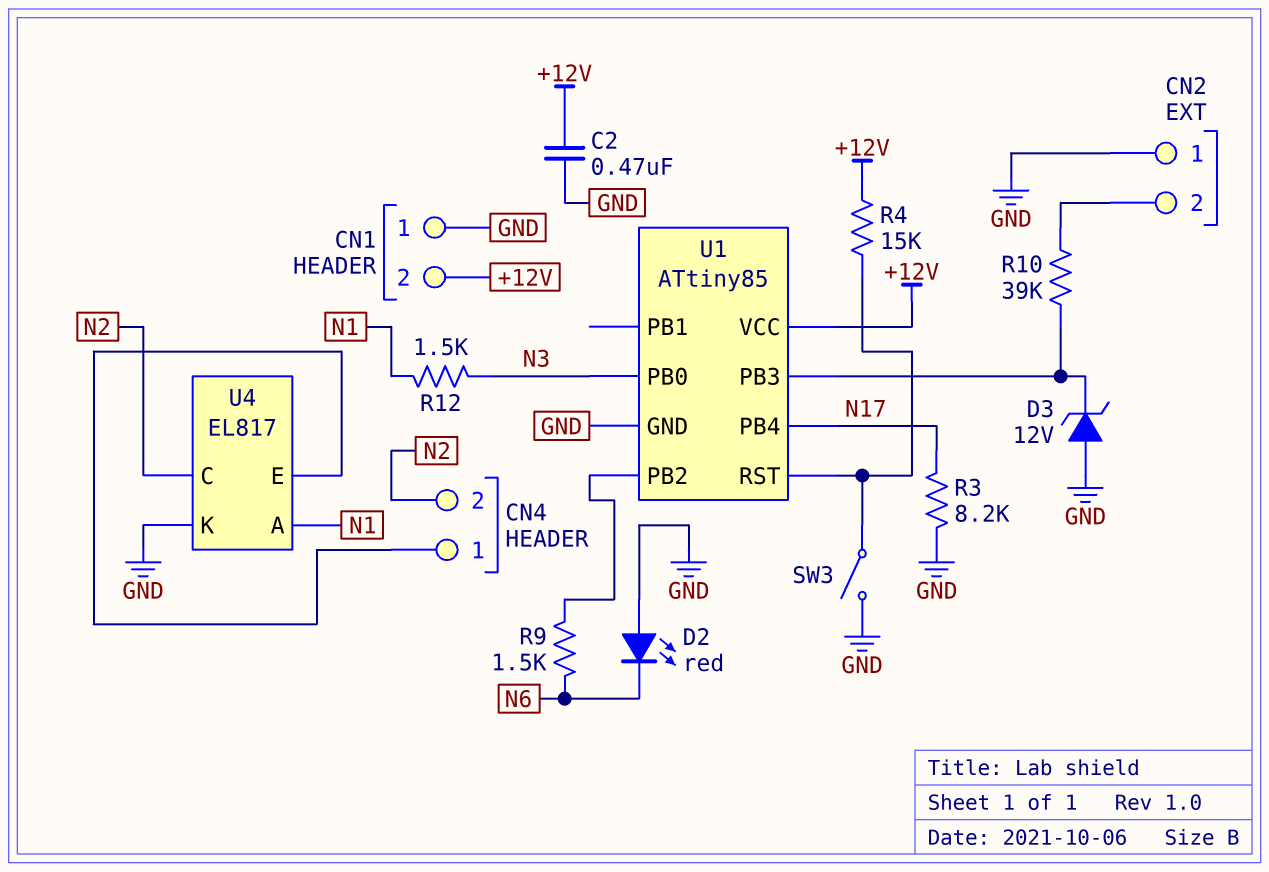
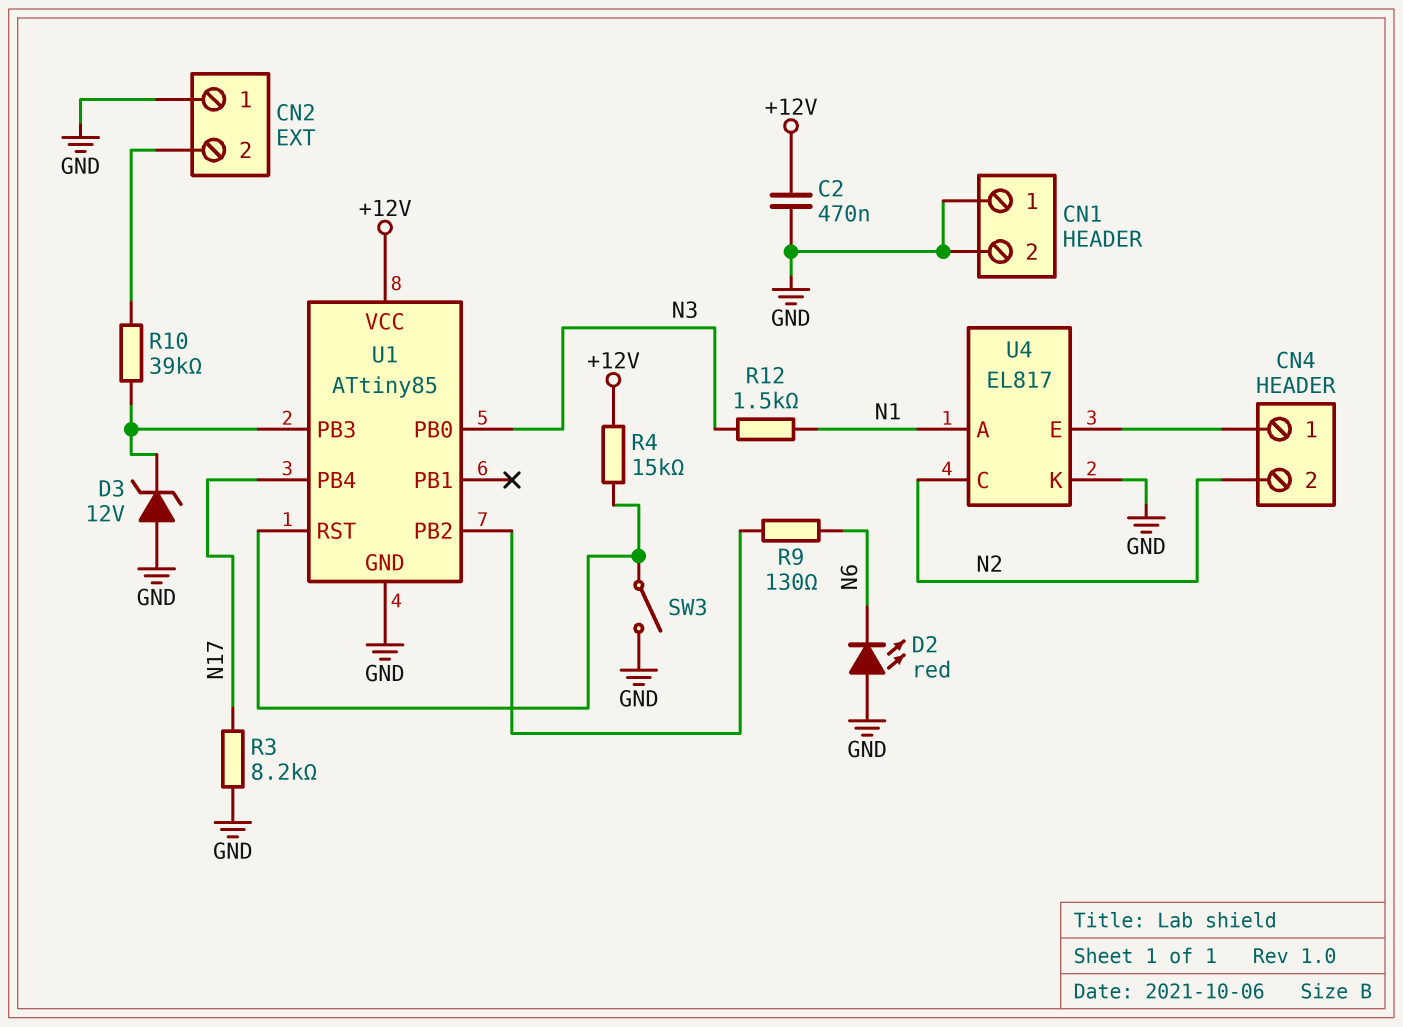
CN1 pin 2: +12V -> GND
R9: 1.5k (N6, U1/PB2) -> 130 (N6, U1/PB2)

